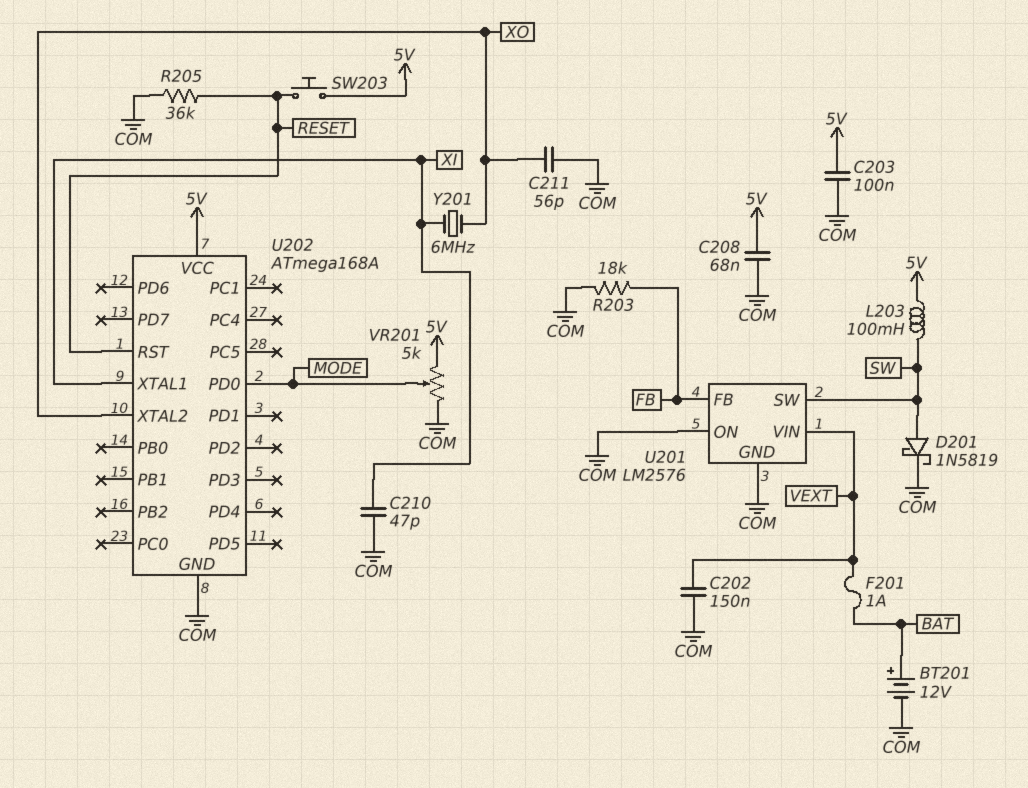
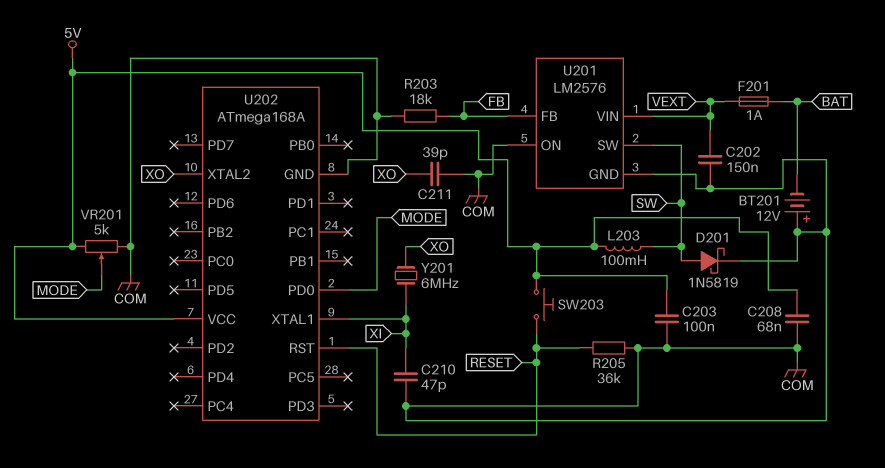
BT201: 12V (plus BAT, minus COM) -> 12V (plus COM, minus BAT)
C211: 56pF (COM, XO) -> 39pF (COM, XO)

